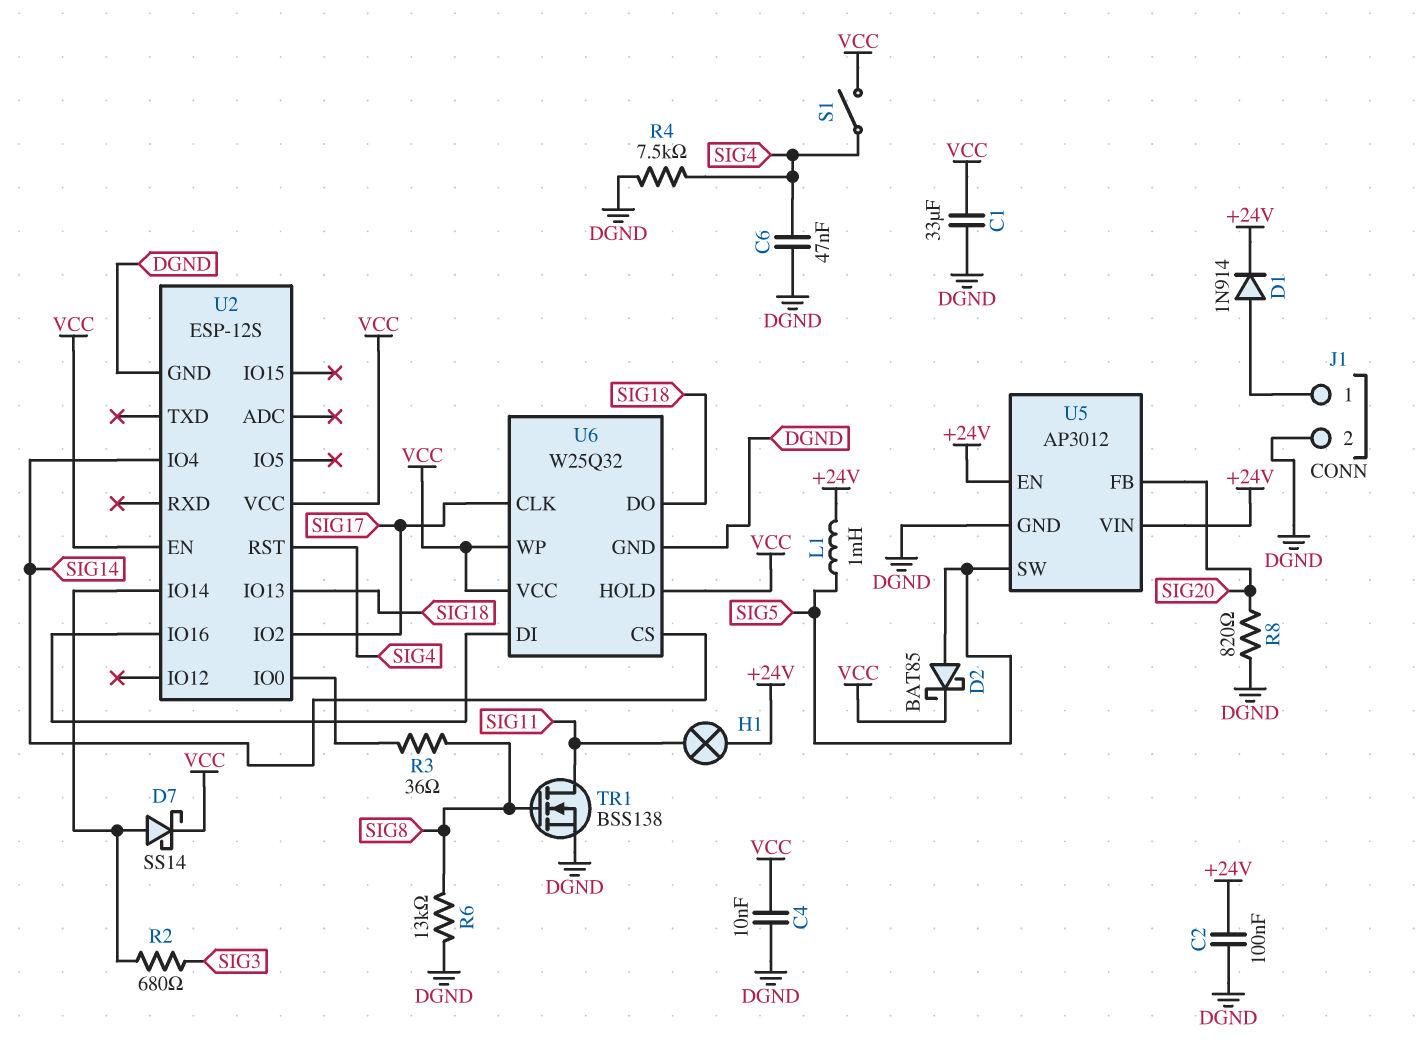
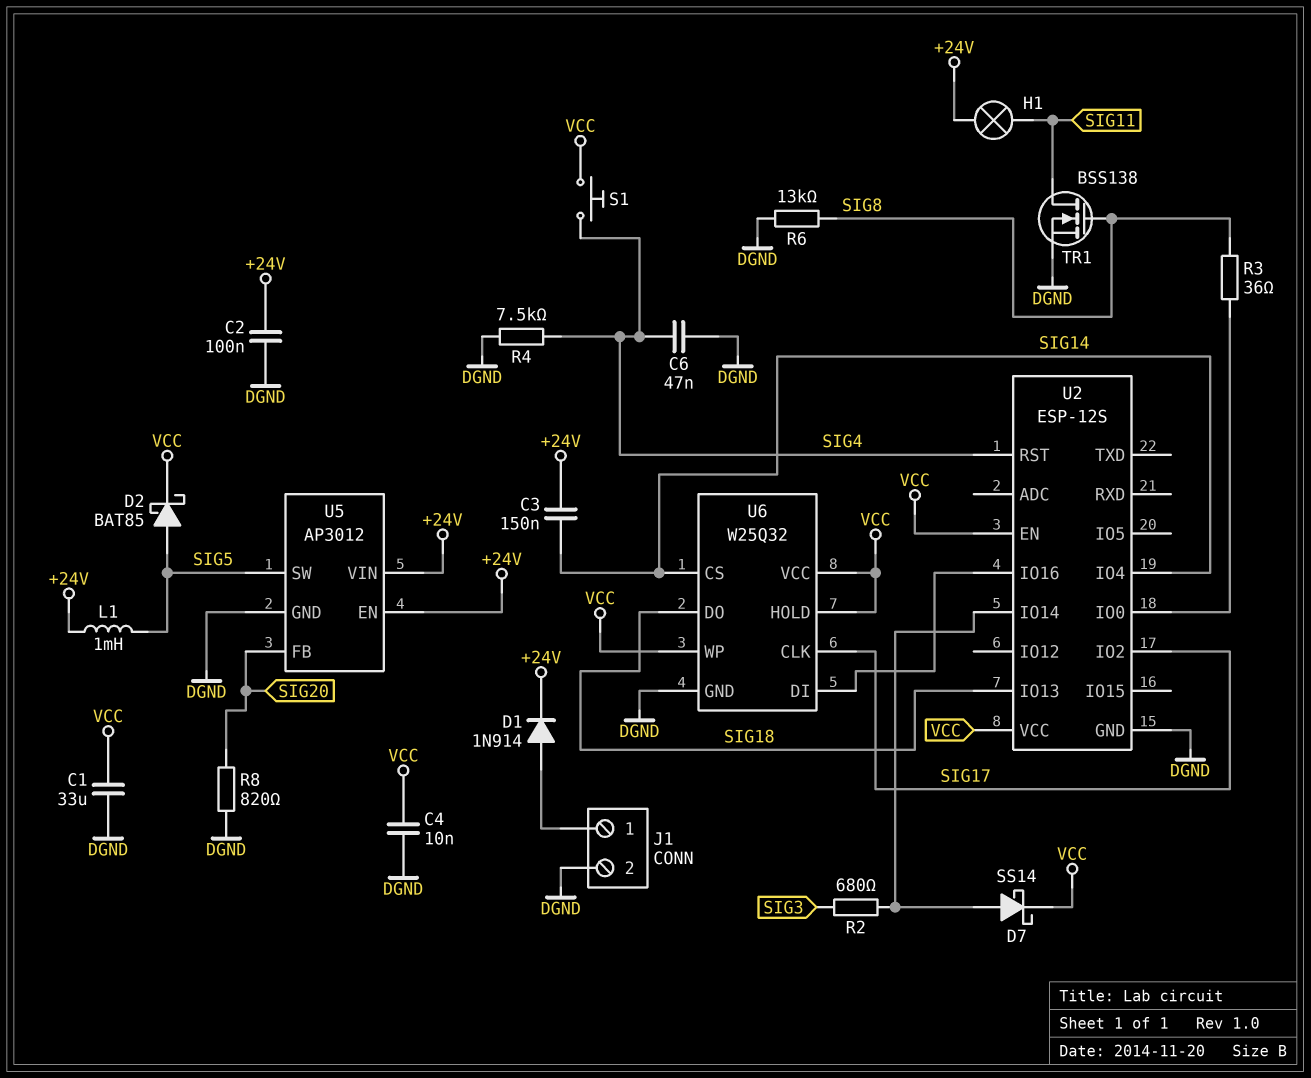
C3: none -> 150nF (+24V, SIG14)
S1: switch (SIG4, VCC) -> button (SIG4, VCC)

